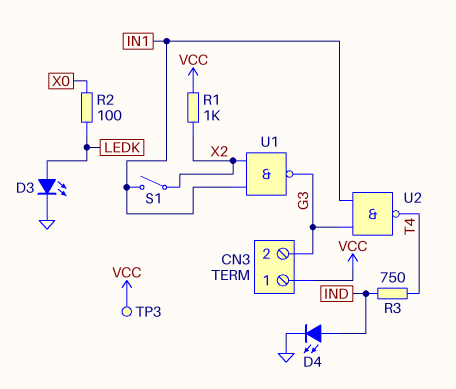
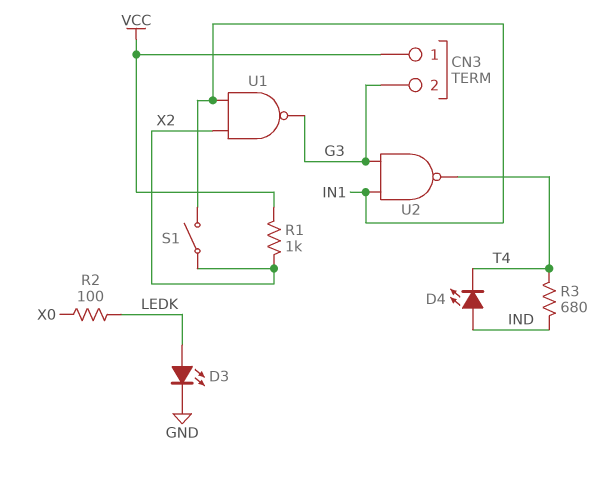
D4: LED (A IND, K GND) -> LED (A IND, K T4)
R3: 750 (IND, T4) -> 680 (IND, T4)
TP3: test point (VCC) -> none

